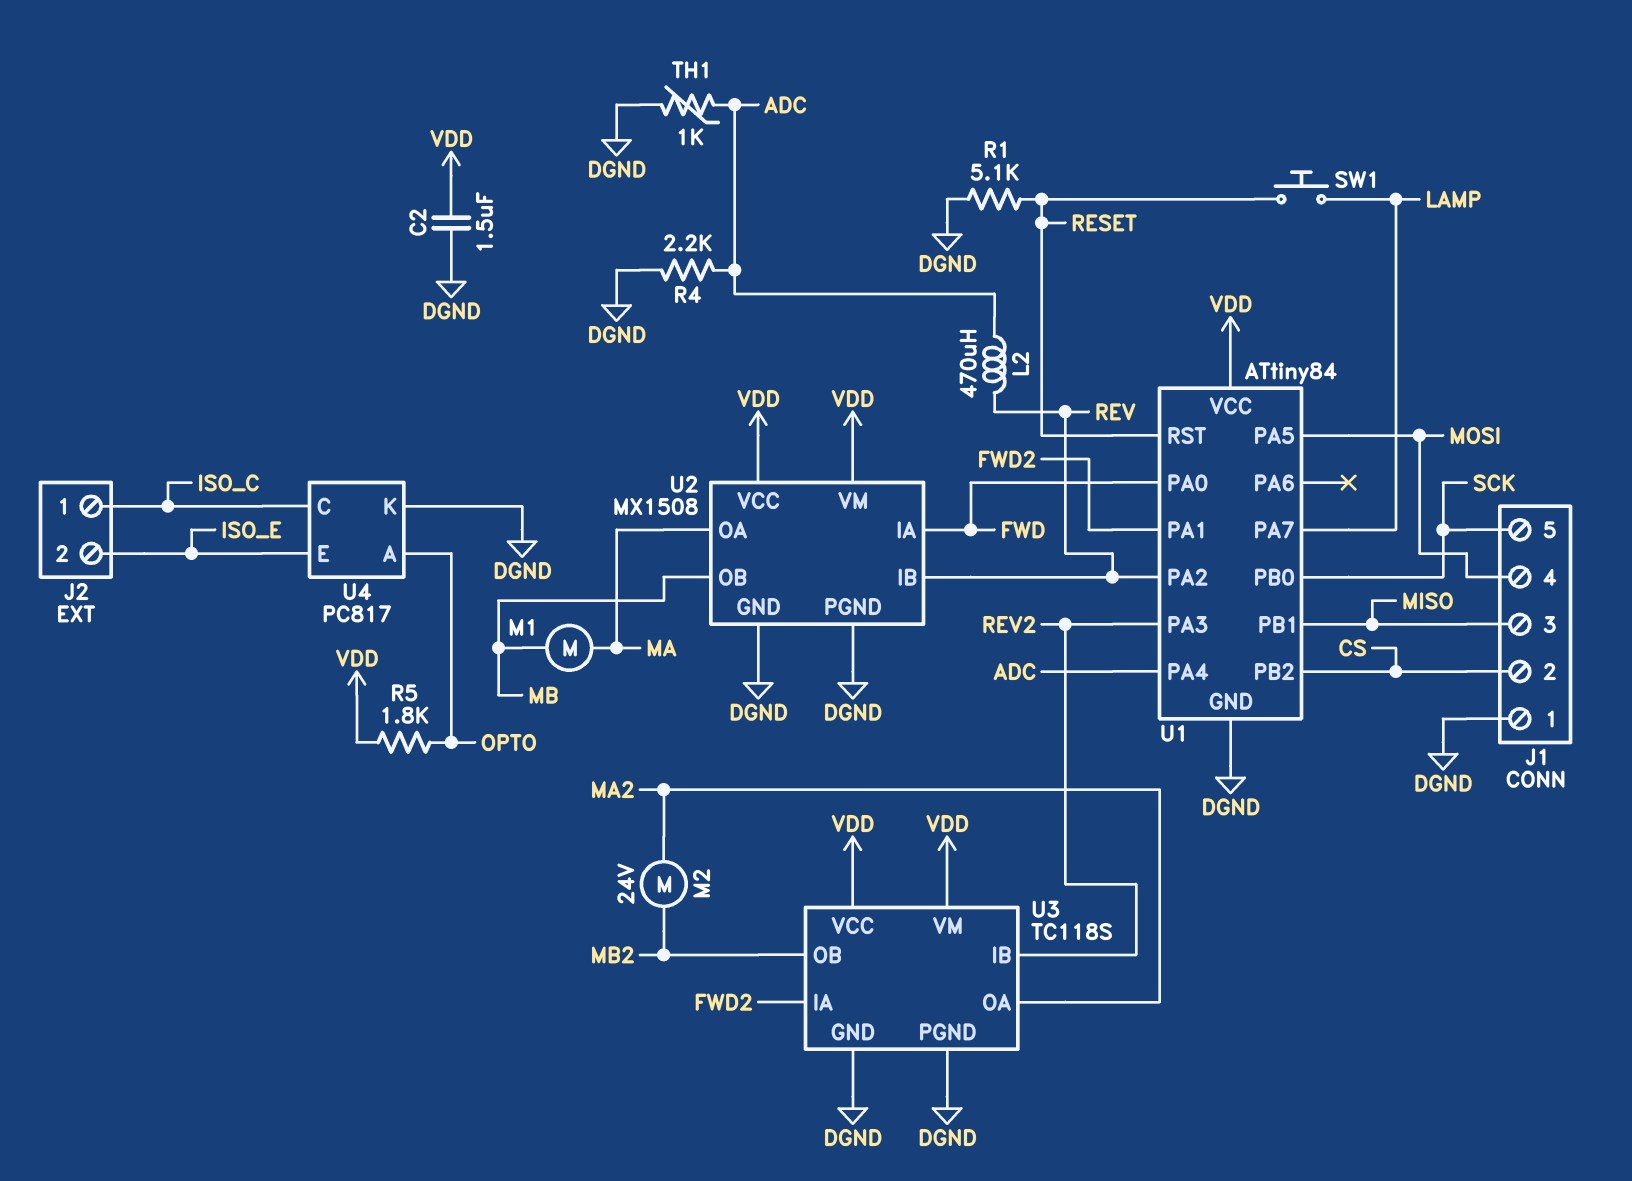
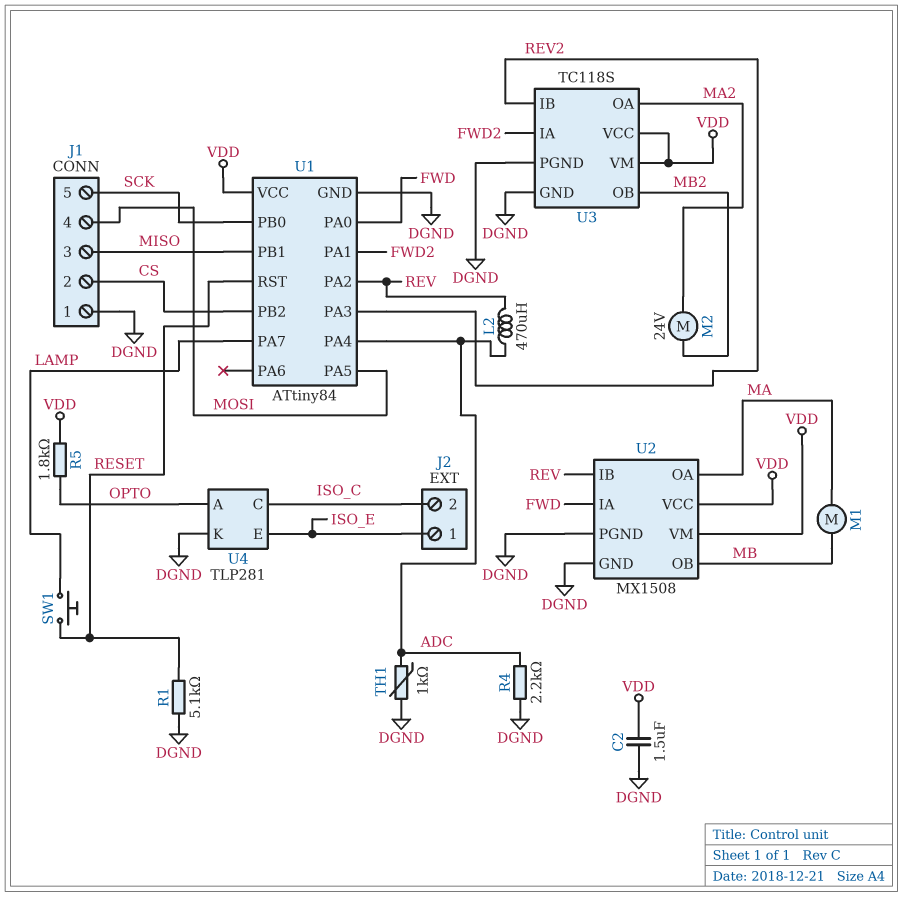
J2 pin 1: ISO_C -> ISO_E
J2 pin 2: ISO_E -> ISO_C
U4: PC817 -> TLP281

